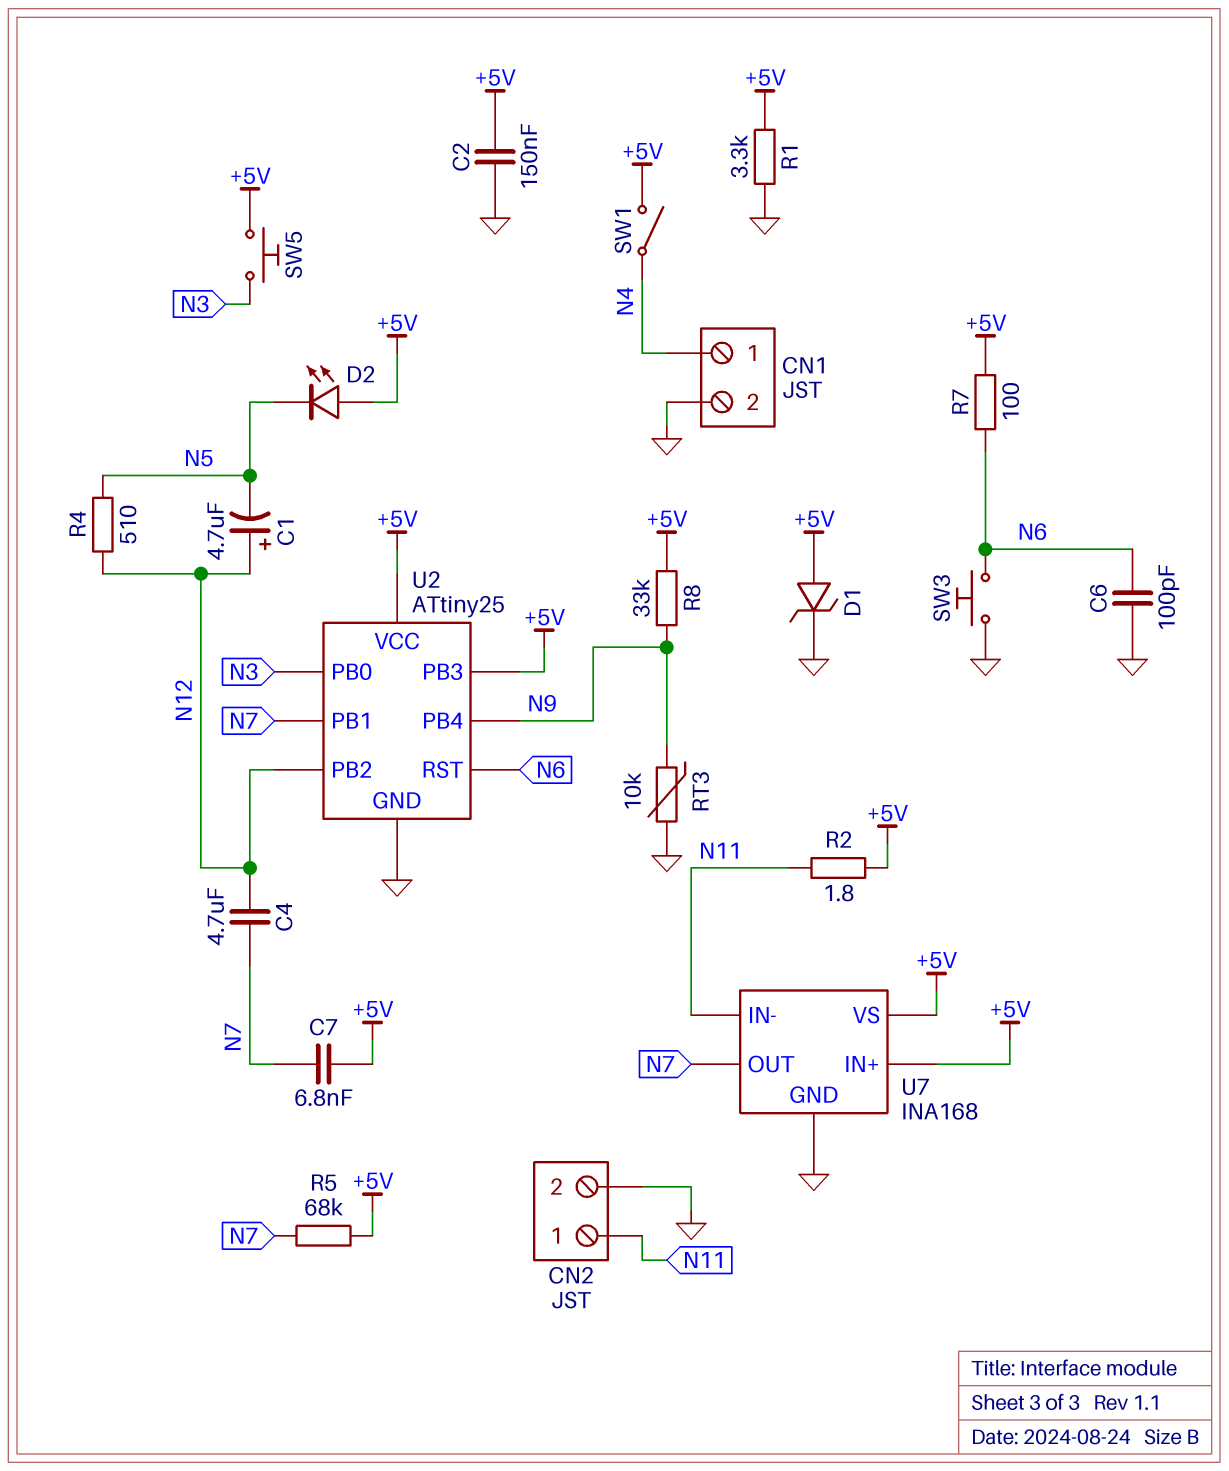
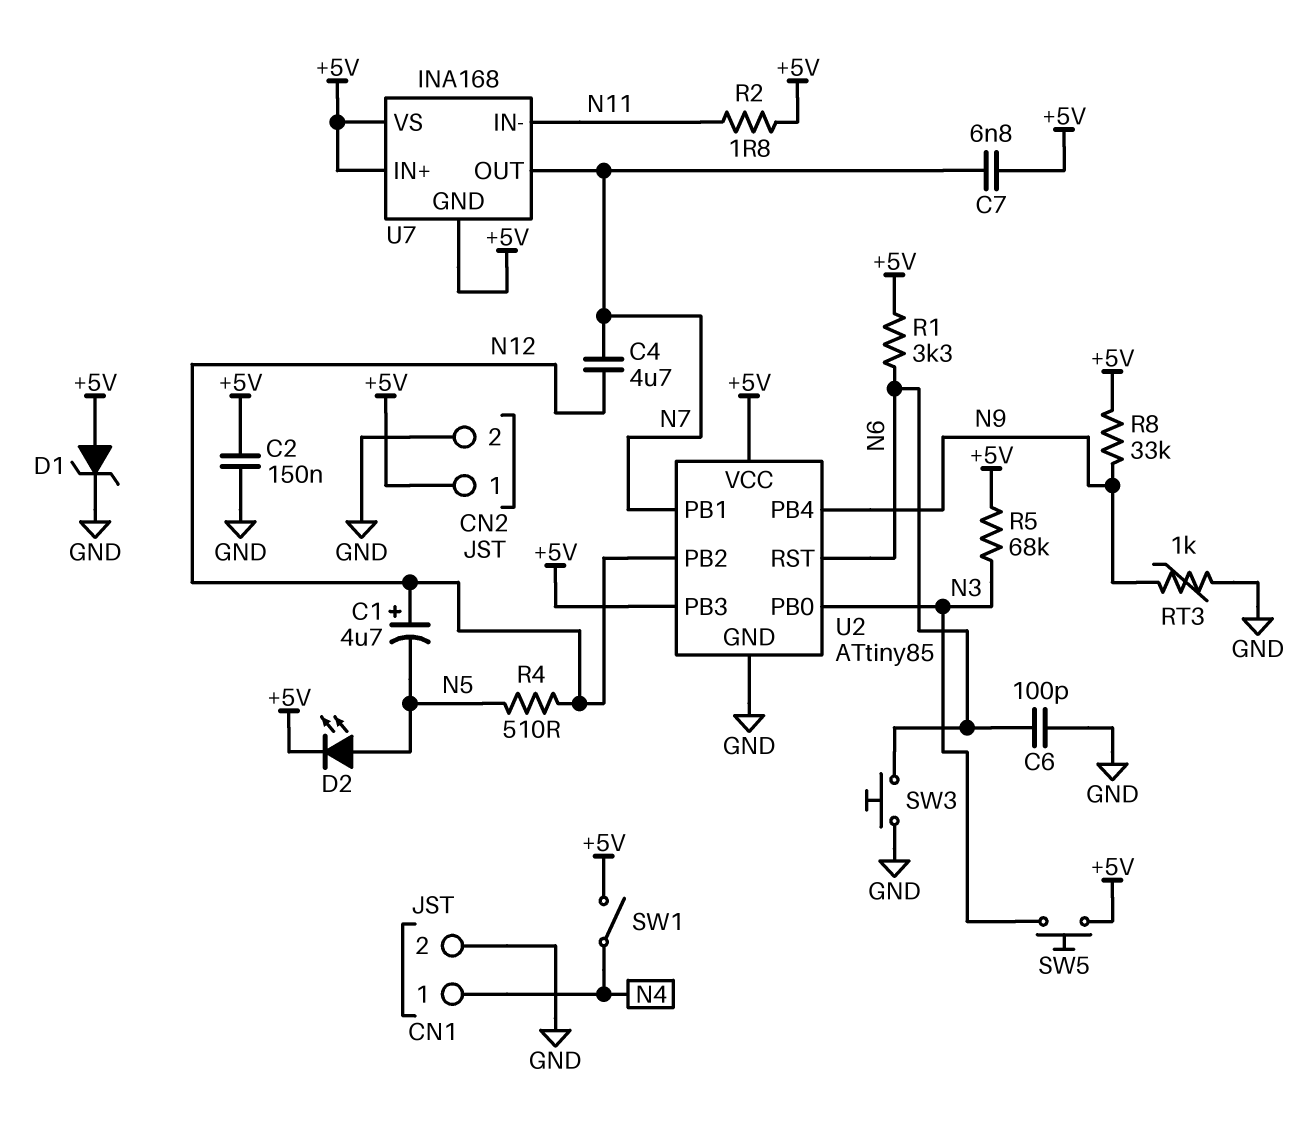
CN2 pin 1: N11 -> +5V
D2: LED (A +5V, K N5) -> LED (A N5, K +5V)
R1: 3.3k (+5V, GND) -> 3.3k (+5V, N6)
R5: 68k (+5V, N7) -> 68k (+5V, N3)
R7: 100 (+5V, N6) -> none
RT3: 10k (GND, N9) -> 1k (GND, N9)
U2: ATtiny25 -> ATtiny85
U7 pin GND: GND -> +5V

